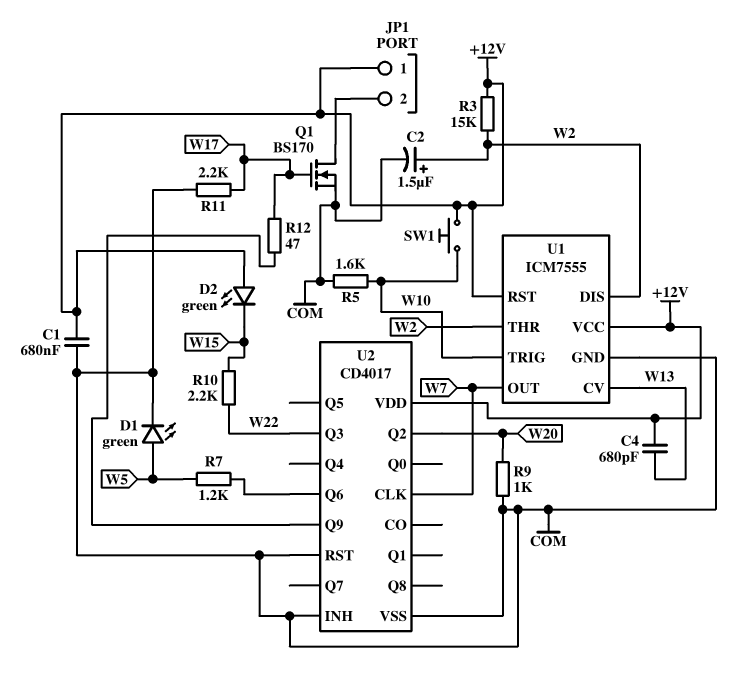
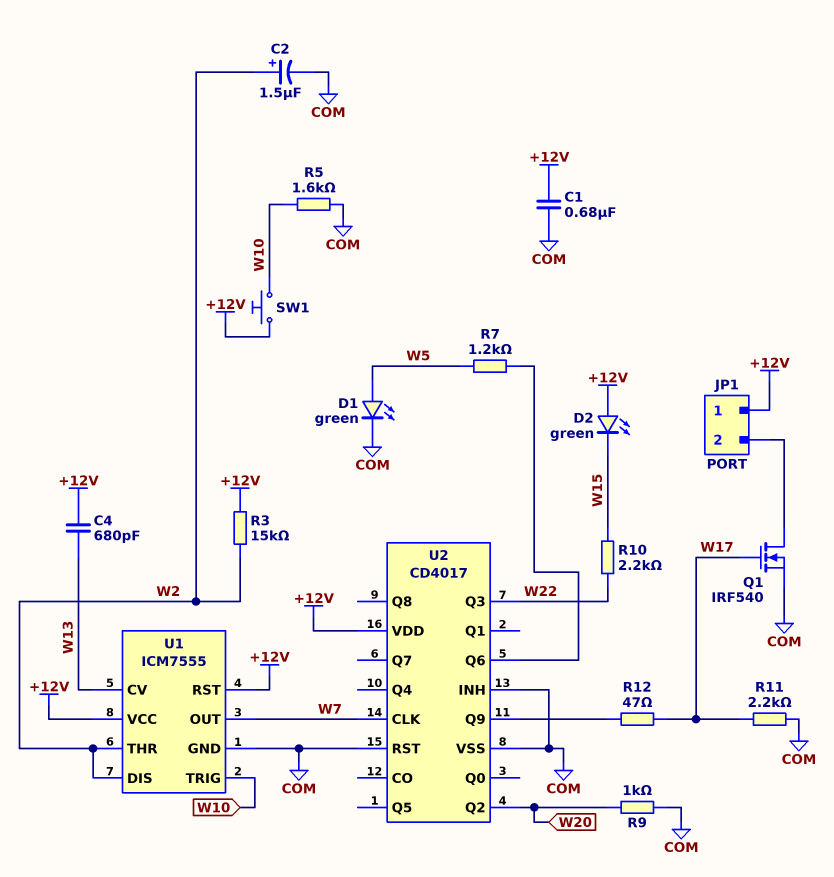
Q1: NMOS BS170 (G W17, D JP1/2, S COM) -> NMOS IRF540 (G W17, D JP1/2, S COM)

